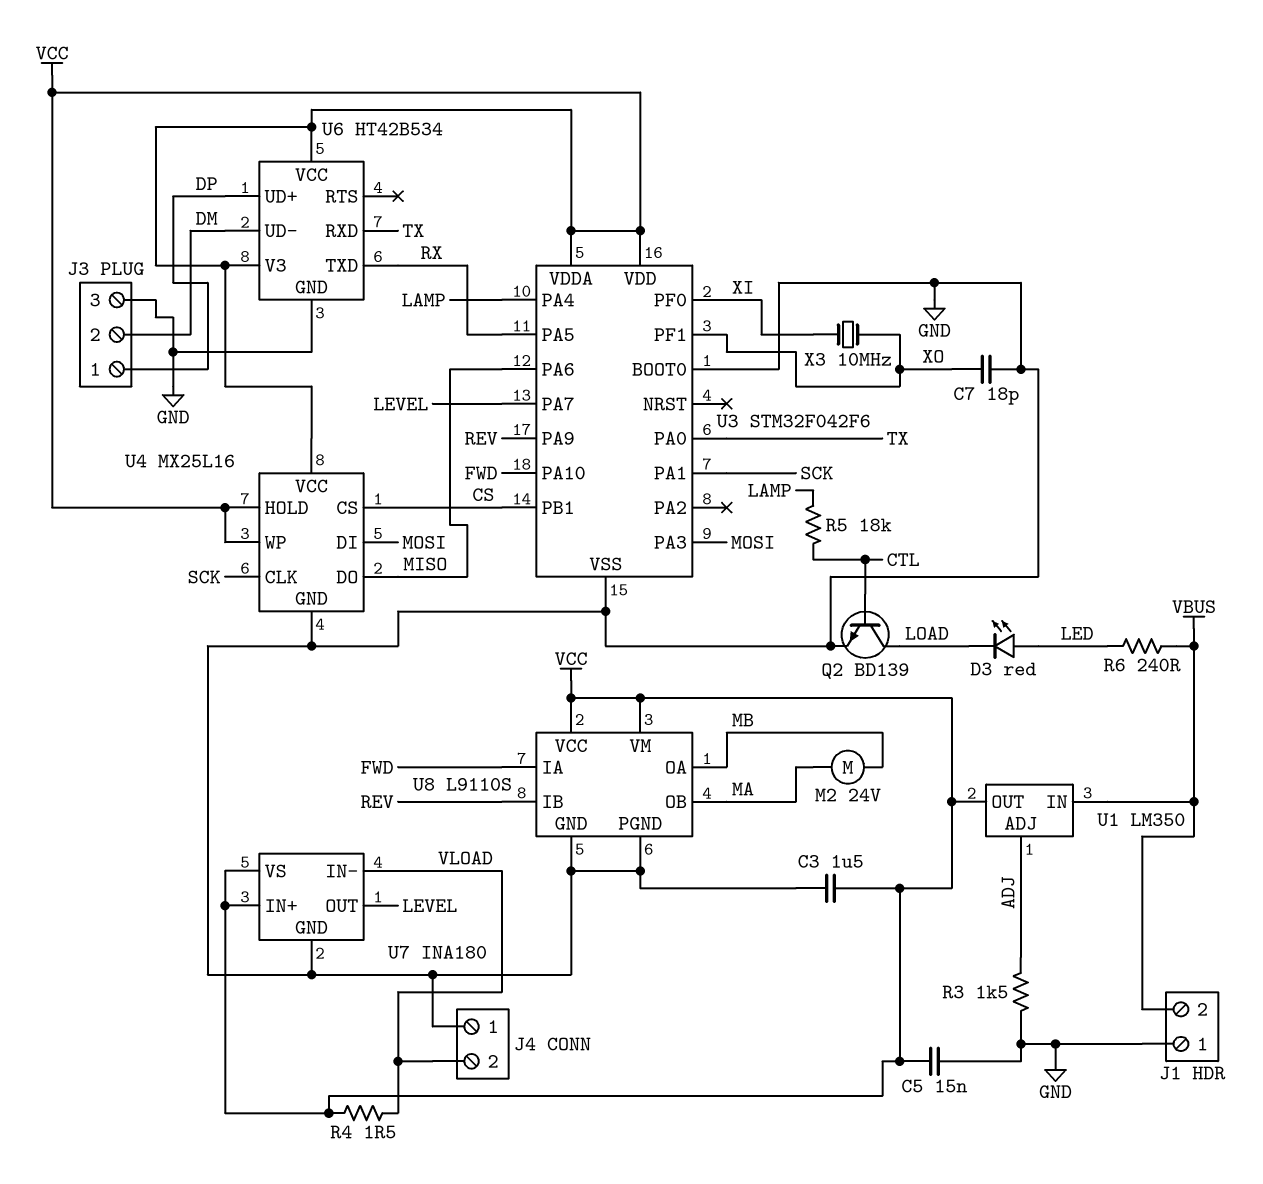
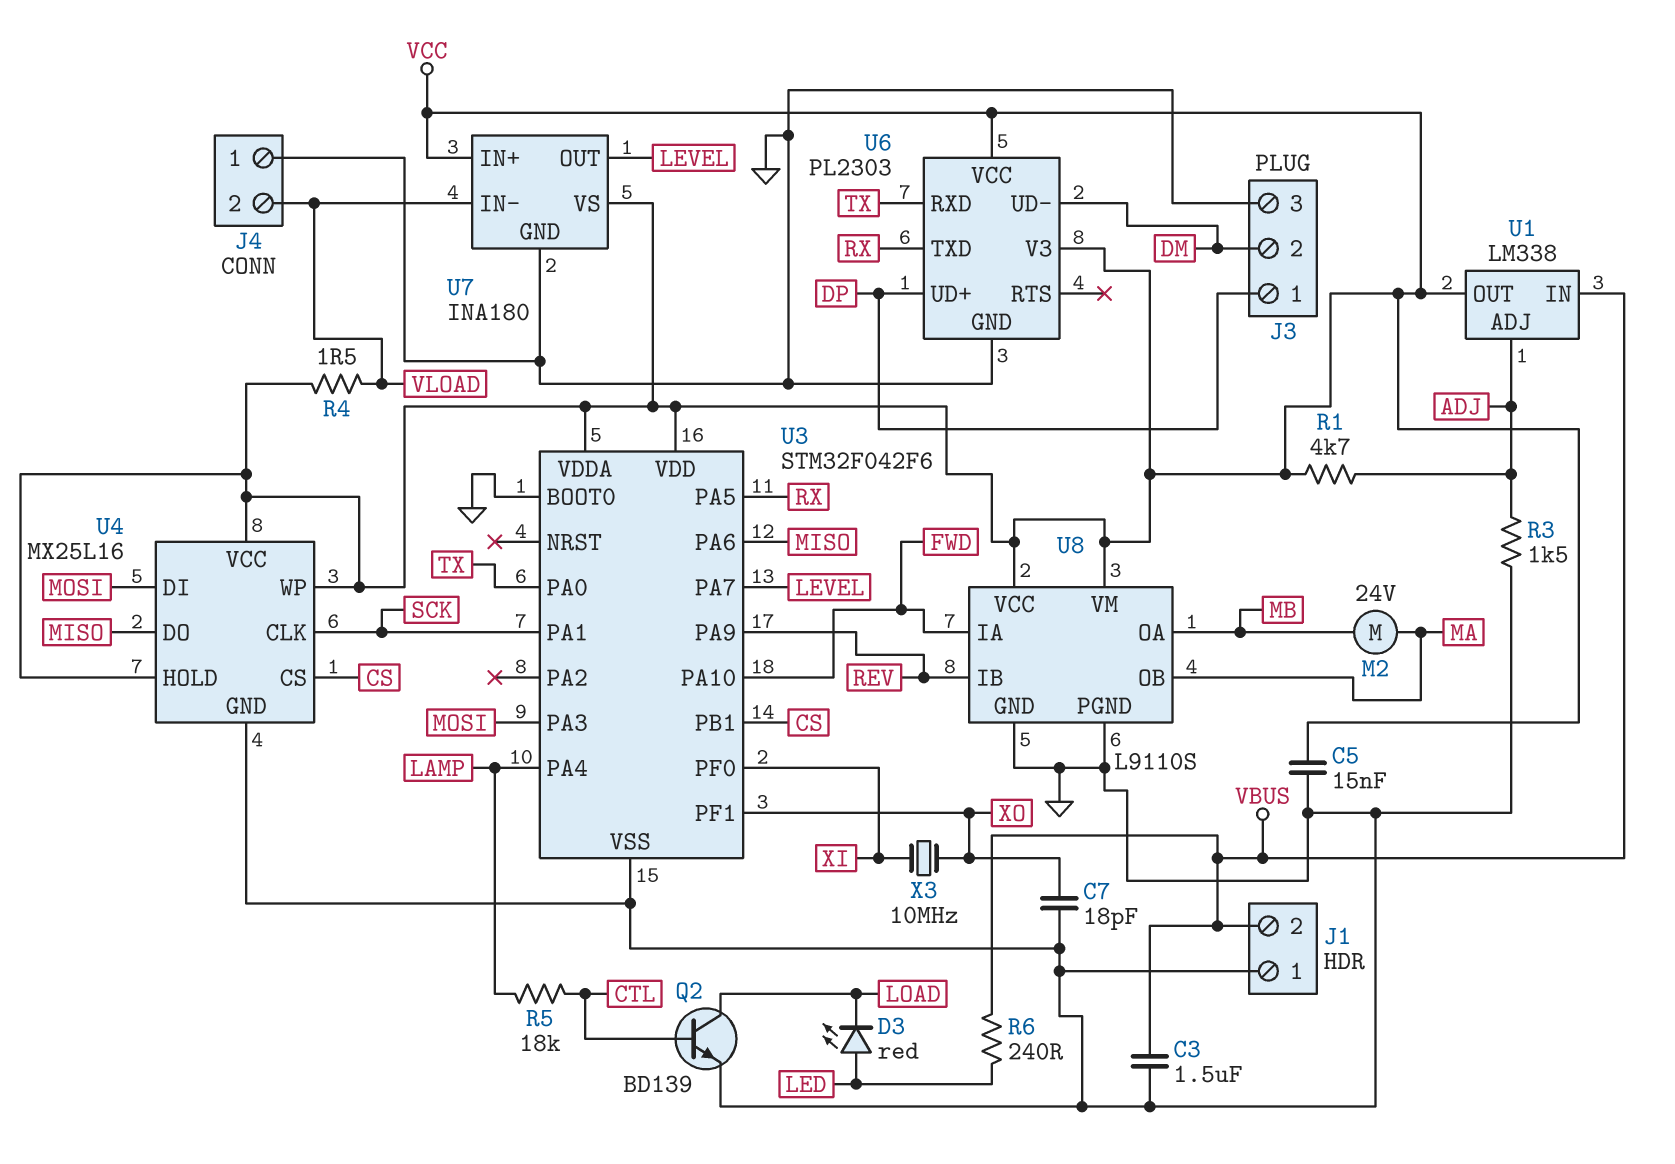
C3: 1.5uF (GND, VCC) -> 1.5uF (GND, VBUS)
R1: none -> 4.7k (ADJ, VCC)
U1: LM350 -> LM338
U6: HT42B534 -> PL2303

